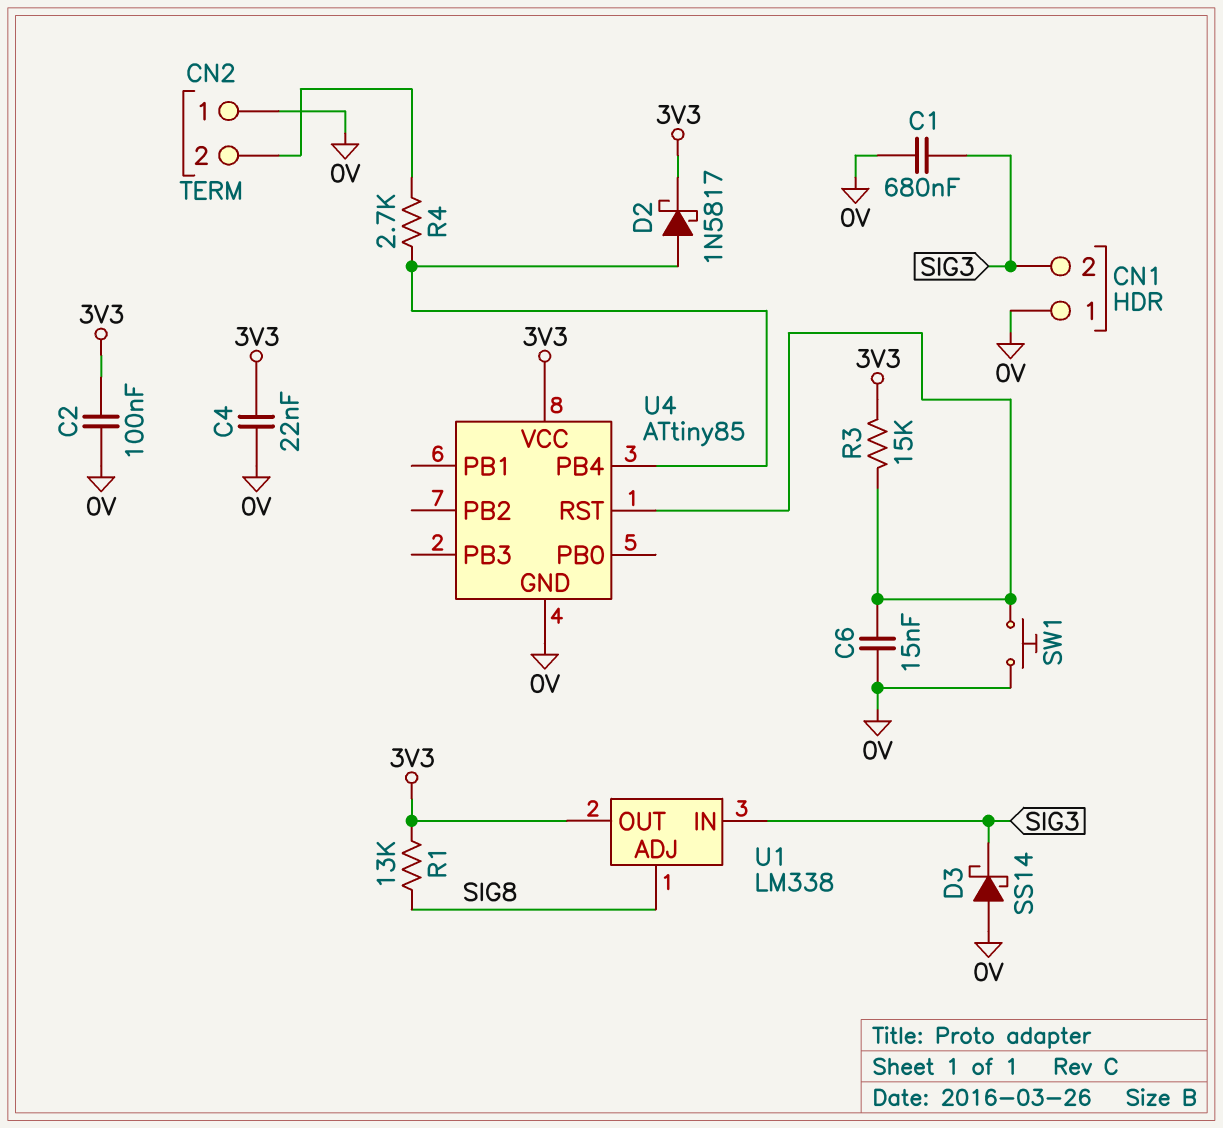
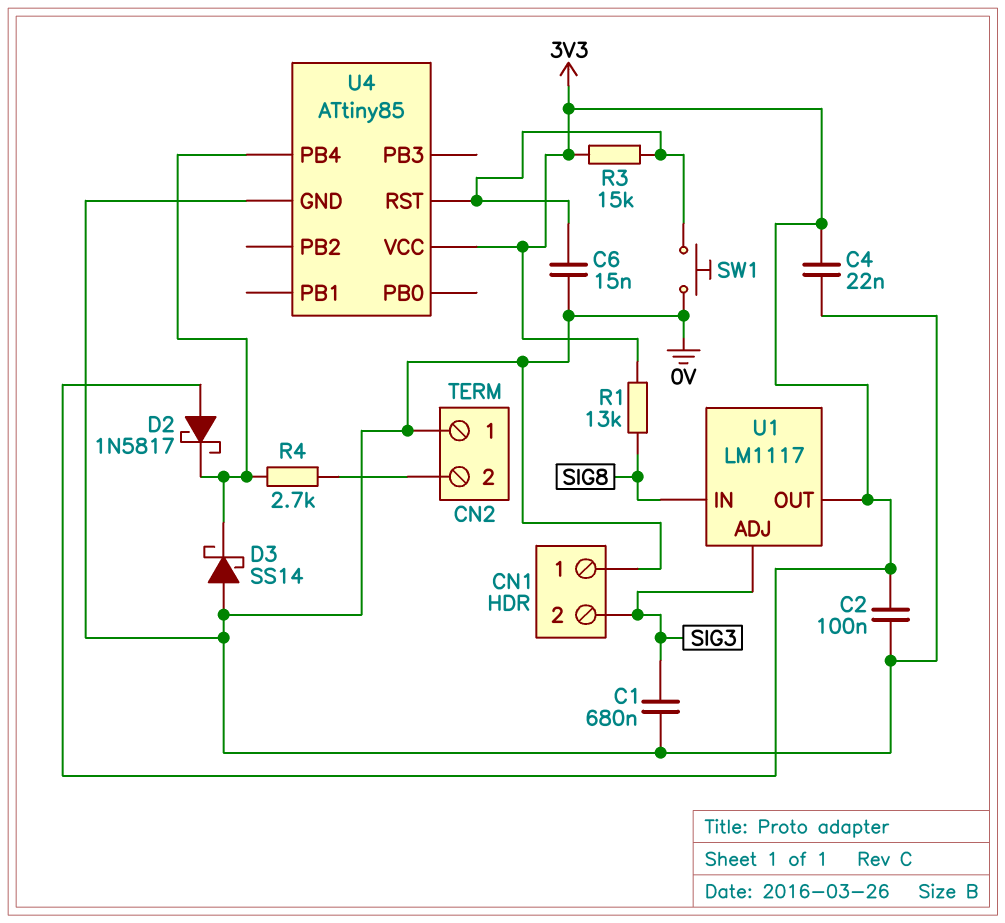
D2: schottky 1N5817 (A U4/PB4, K 3V3) -> schottky 1N5817 (A 3V3, K U4/PB4)
D3: schottky SS14 (A 0V, K SIG3) -> schottky SS14 (A 0V, K U4/PB4)
U1: LM338 -> LM1117
U1 pin ADJ: SIG8 -> SIG3
U1 pin IN: SIG3 -> SIG8

